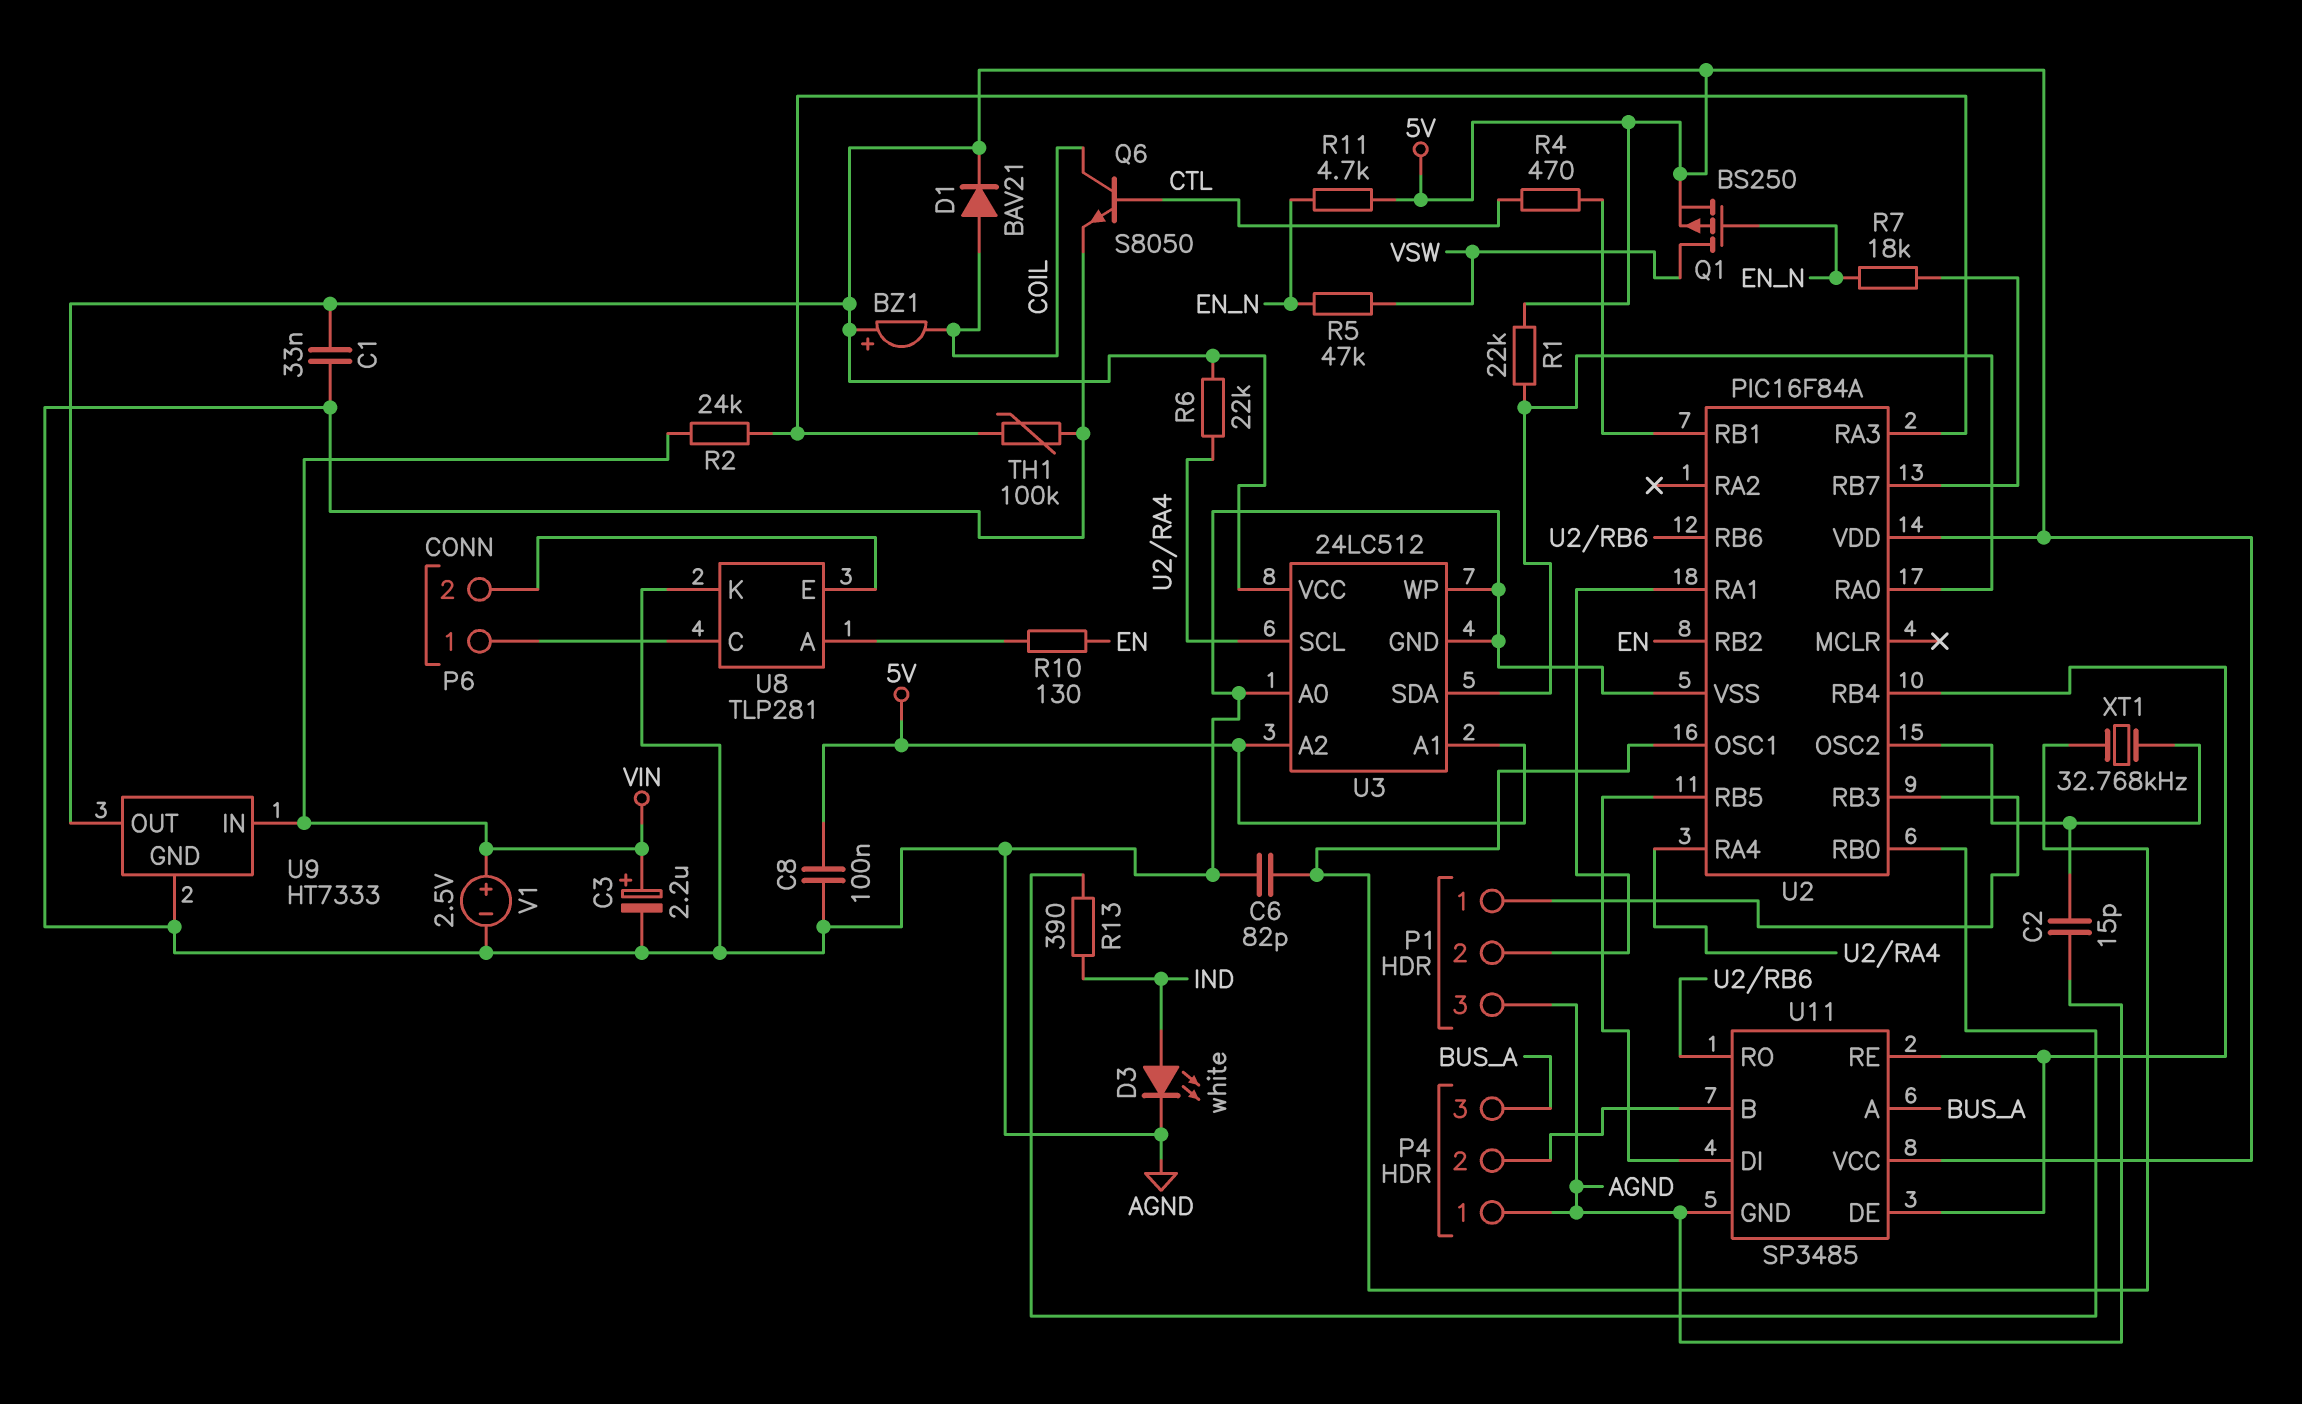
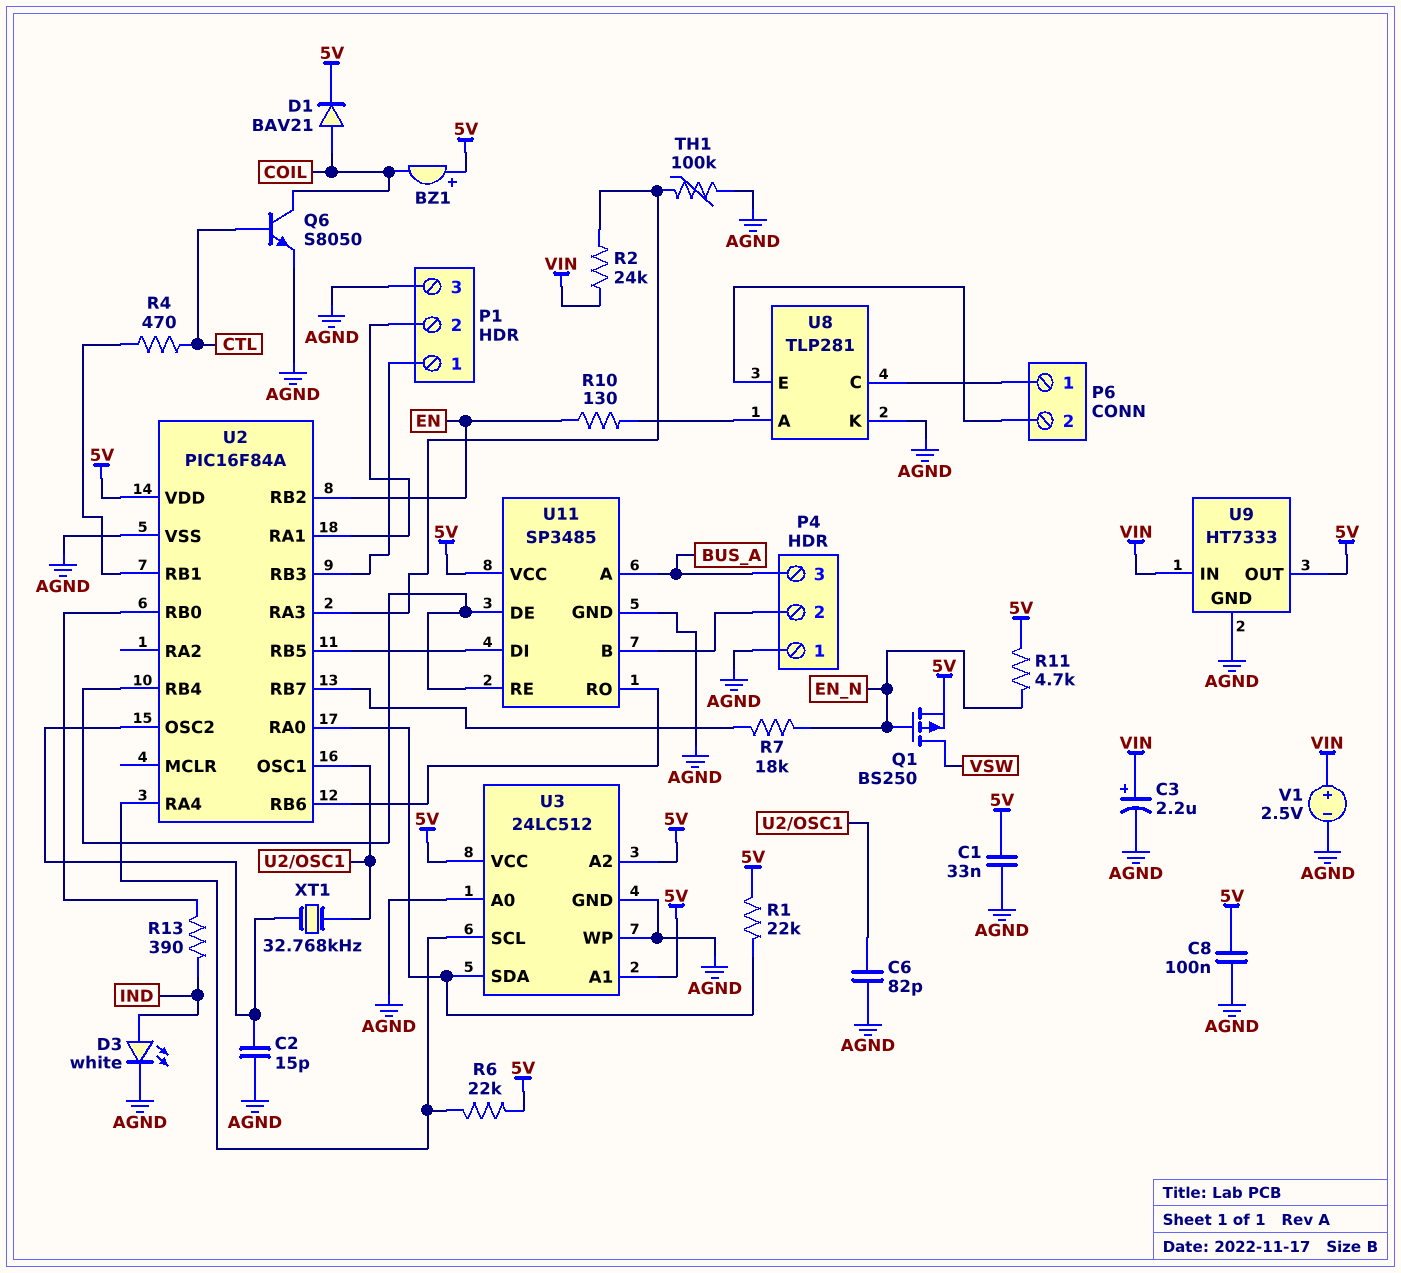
R5: 47k (EN_N, VSW) -> none

